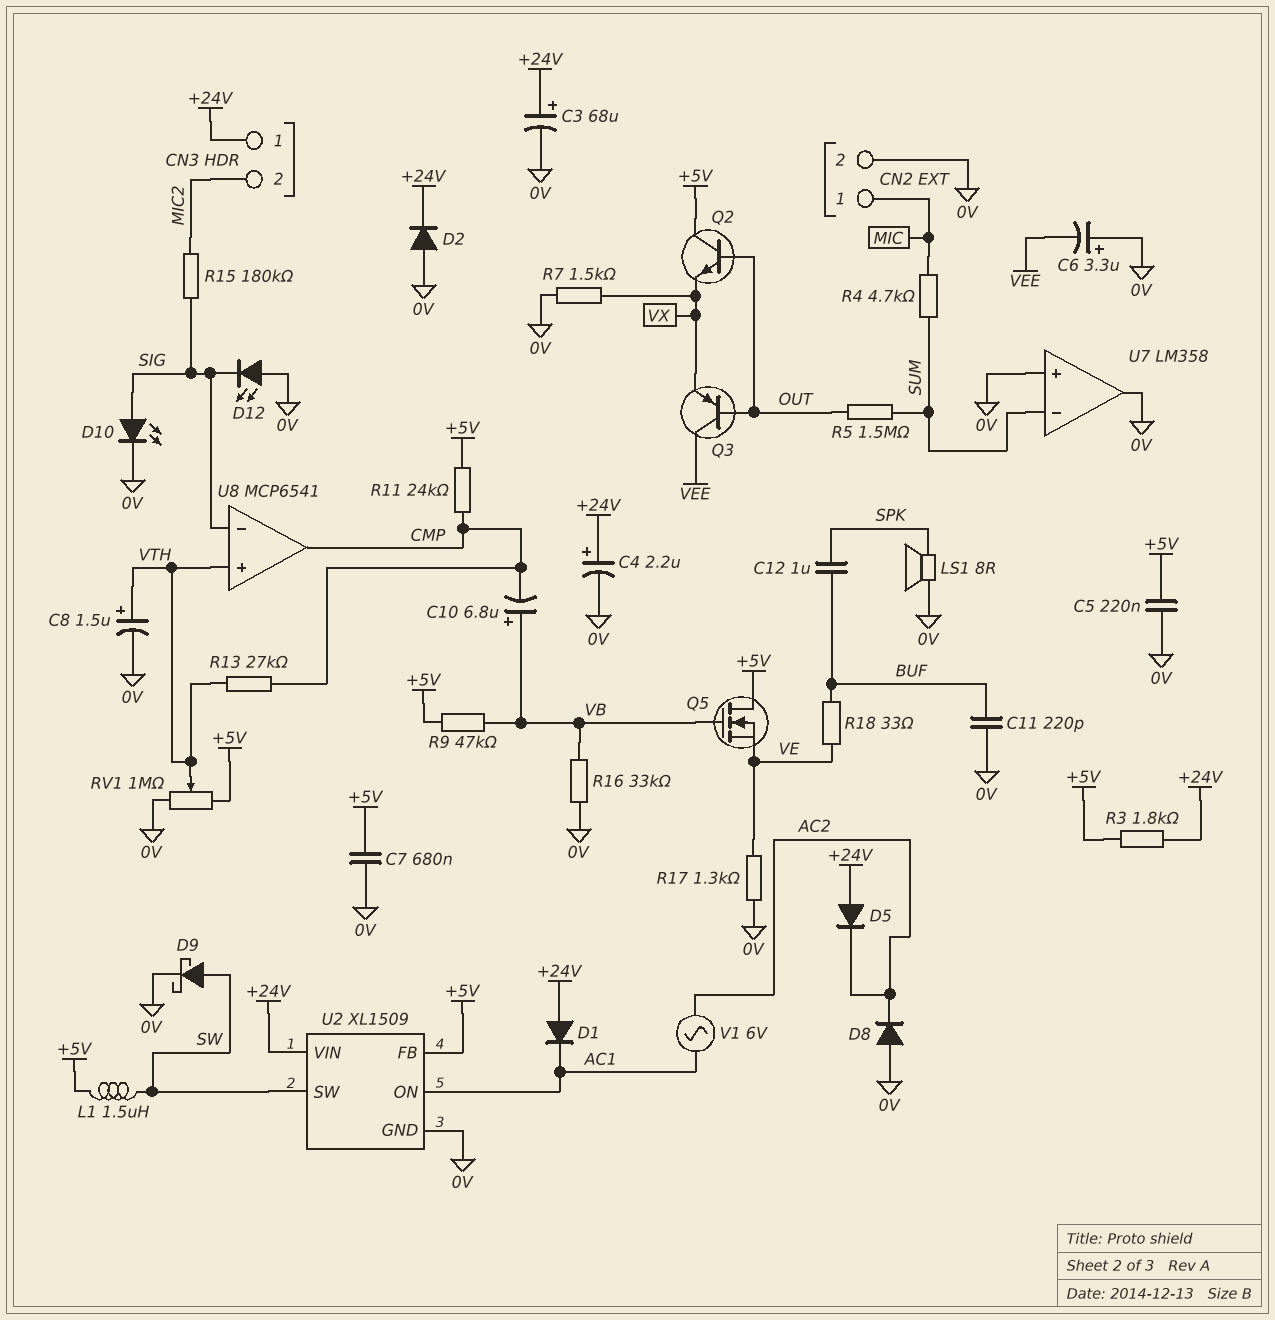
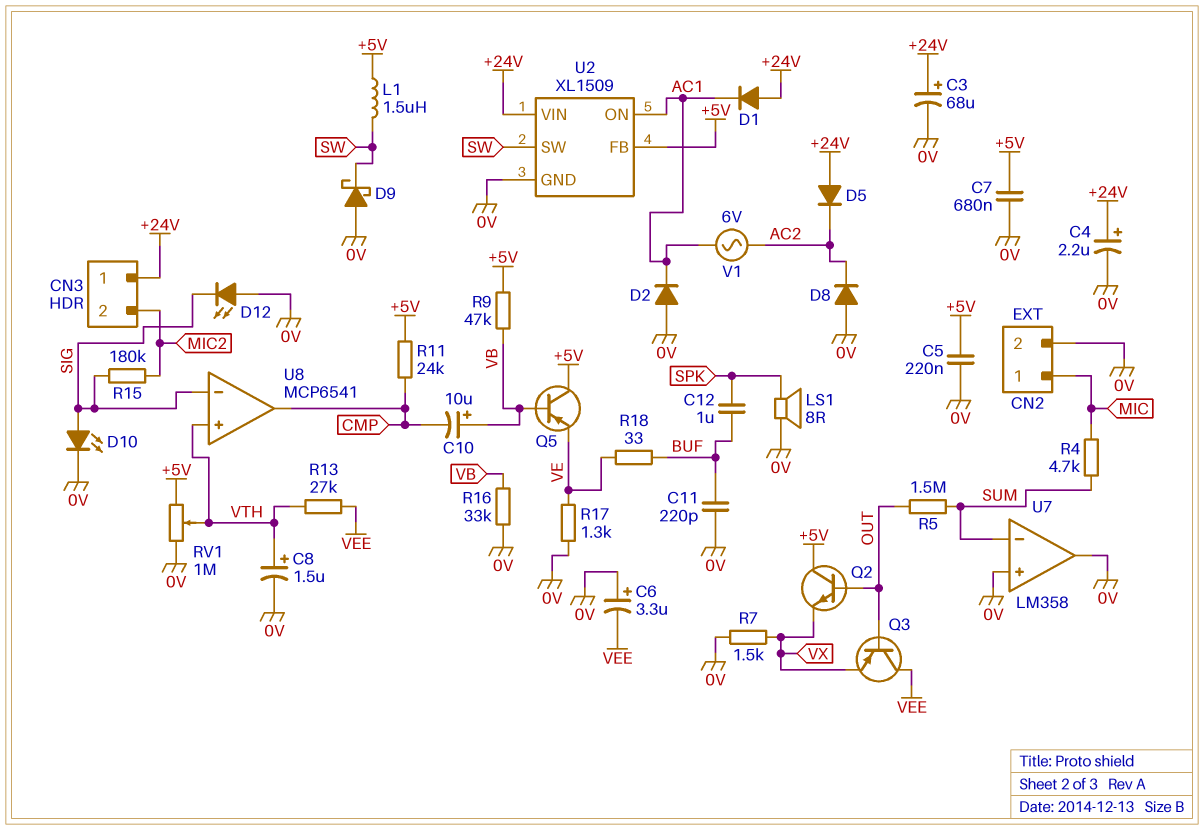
C10: 6.8uF (plus VB, minus CMP) -> 10uF (plus VB, minus CMP)
D2: diode (A 0V, K +24V) -> diode (A 0V, K AC1)
D9: schottky (A SW, K 0V) -> schottky (A 0V, K SW)
Q5: NMOS (G VB, D +5V, S VE) -> PNP (B VB, C +5V, E VE)
R3: 1.8k (+5V, +24V) -> none
R13: 27k (CMP, VTH) -> 27k (VEE, VTH)

